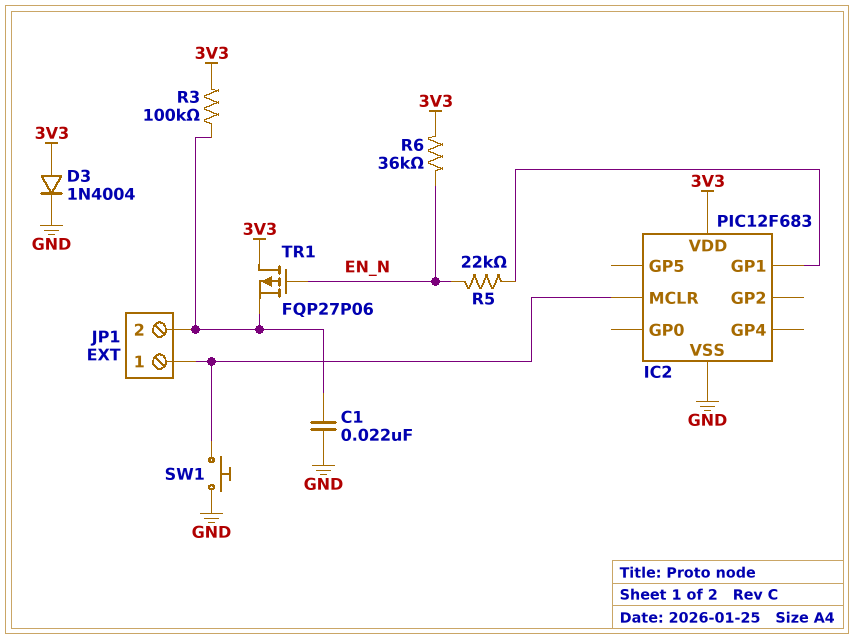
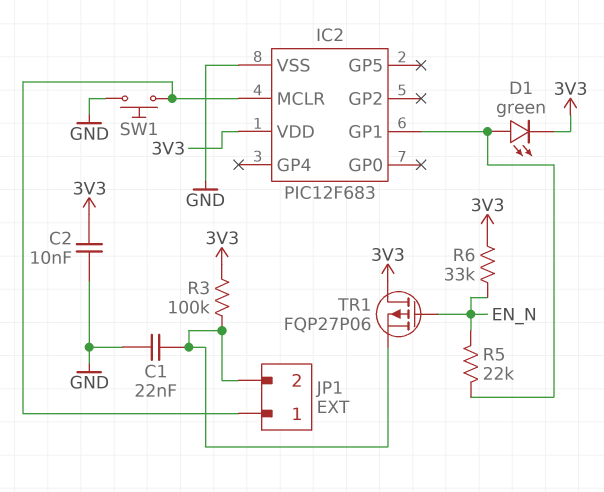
C2: none -> 10nF (3V3, GND)
D1: none -> LED green (A IC2/GP1, K 3V3)
D3: diode 1N4004 (A 3V3, K GND) -> none
R6: 36k (3V3, EN_N) -> 33k (3V3, EN_N)

